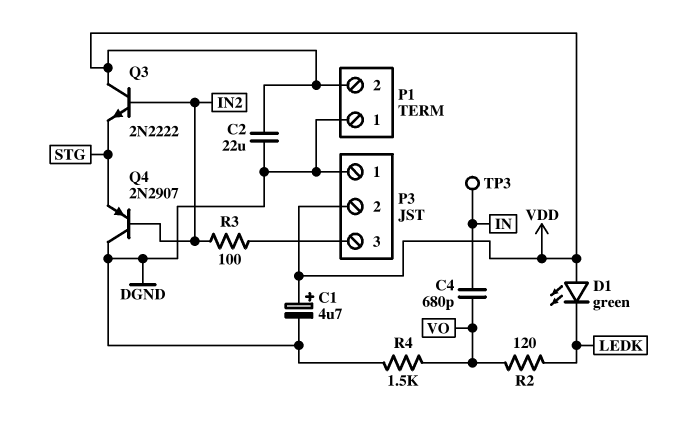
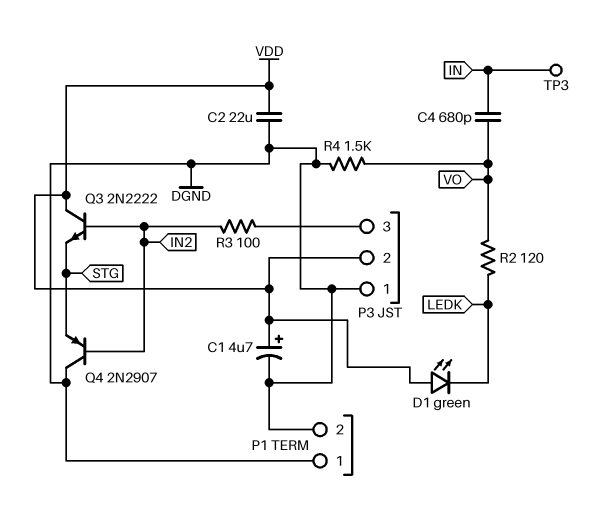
P1 pin 2: VDD -> DGND

